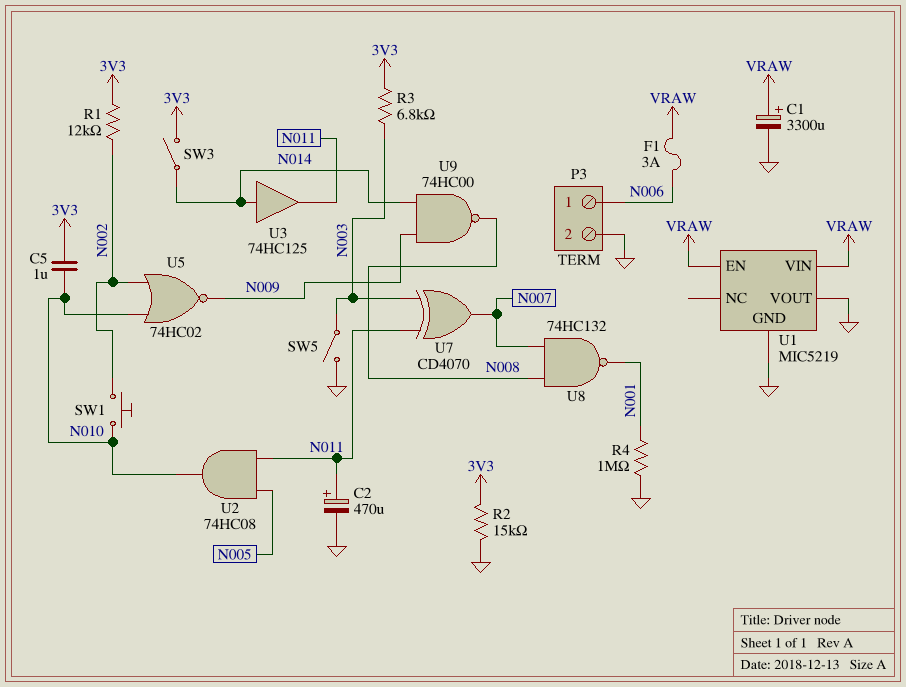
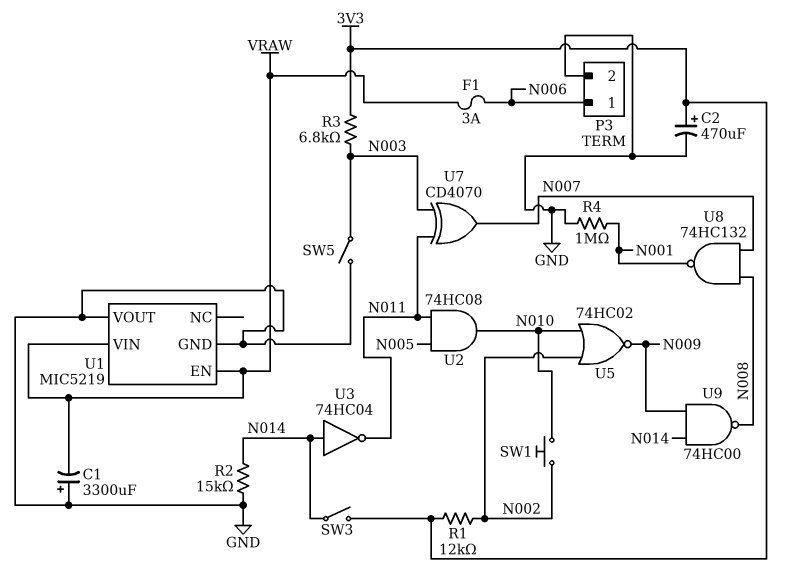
C1: 3300uF (plus VRAW, minus GND) -> 3300uF (plus GND, minus VRAW)
C2: 470uF (plus N011, minus GND) -> 470uF (plus 3V3, minus GND)
C5: 1uF (3V3, N010) -> none
R2: 15k (3V3, GND) -> 15k (GND, N014)
U3: buffer 74HC125 (in N014, out N011) -> NOT 74HC04 (in N014, out N011)

